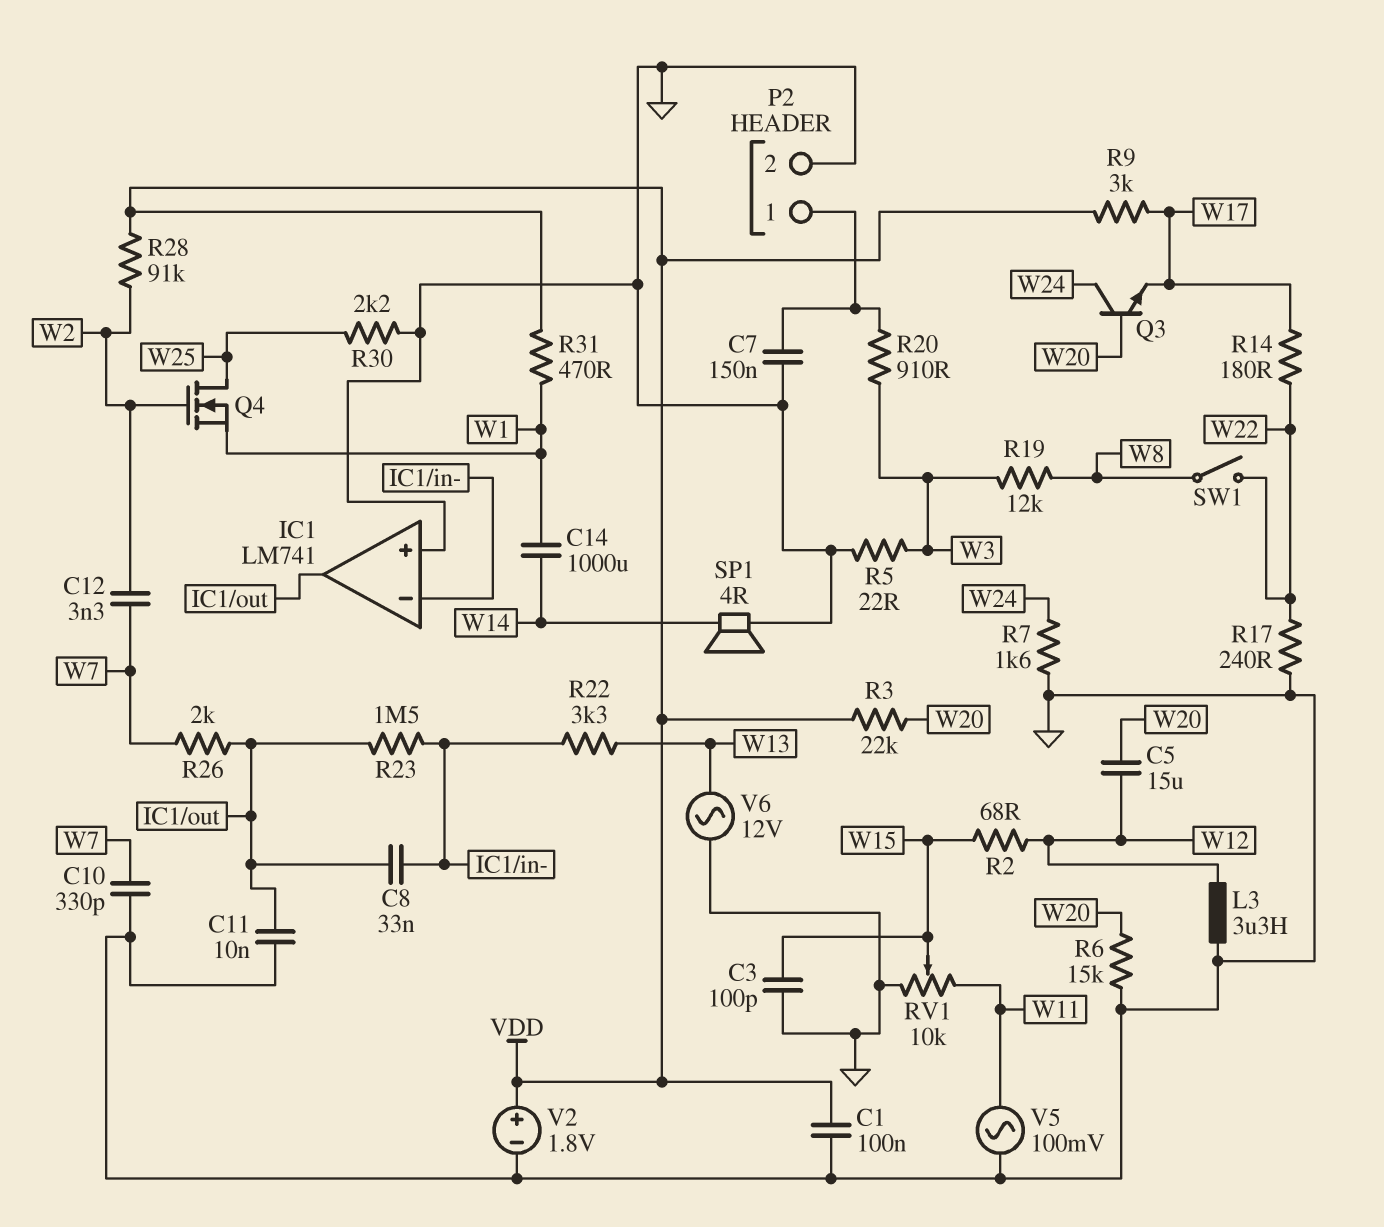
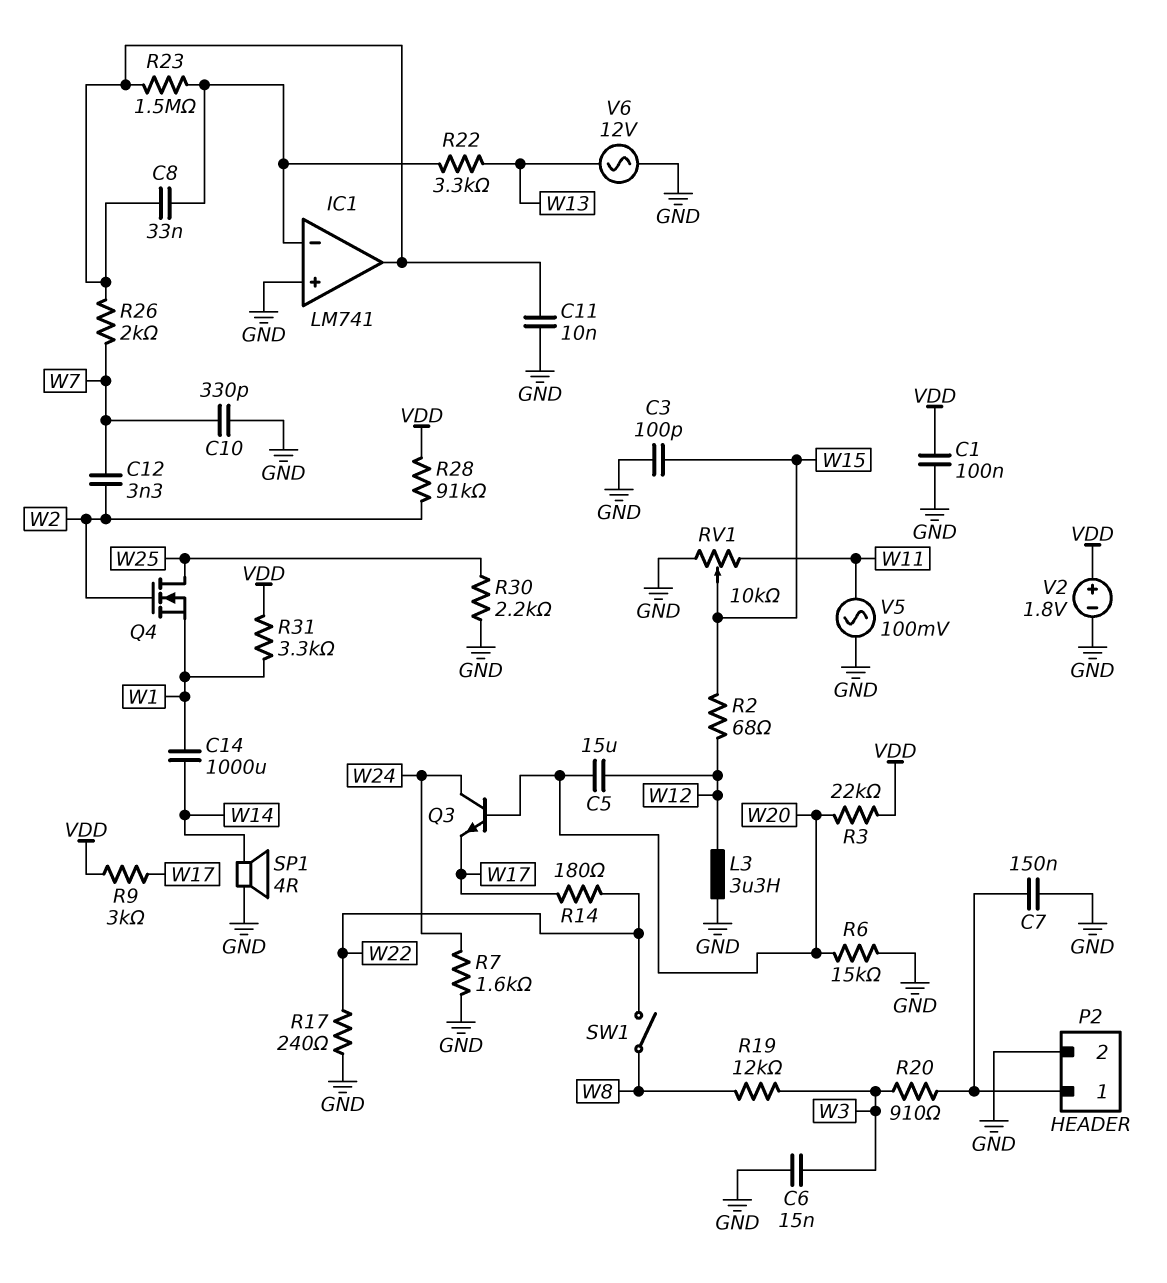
C6: none -> 15nF (GND, W3)
R5: 22 (GND, W3) -> none
R31: 470 (VDD, W1) -> 3.3k (VDD, W1)

